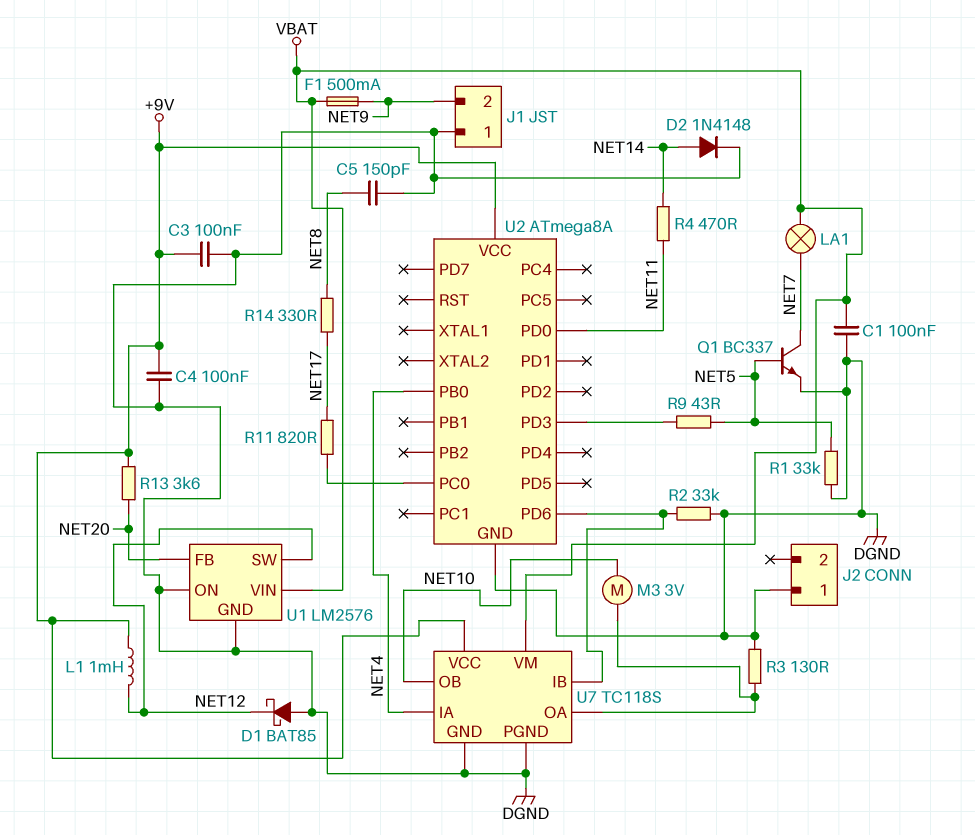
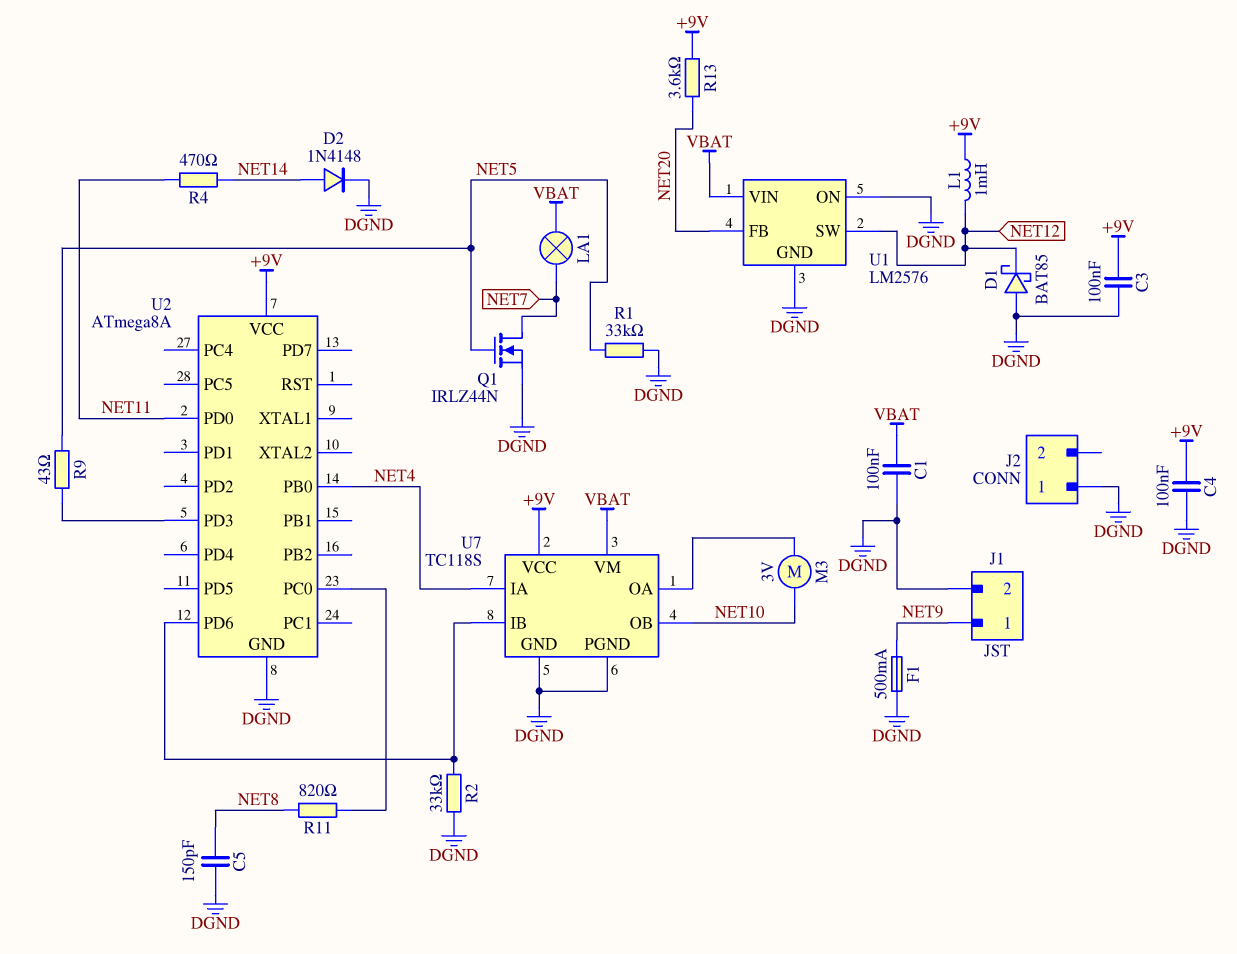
F1: 500mA (NET9, VBAT) -> 500mA (DGND, NET9)
J1 pin 1: DGND -> NET9
J1 pin 2: NET9 -> DGND
Q1: NPN BC337 (B NET5, C NET7, E DGND) -> NMOS IRLZ44N (G NET5, D NET7, S DGND)
R3: 130 (DGND, U7/OA) -> none
R11: 820 (NET17, U2/PC0) -> 820 (NET8, U2/PC0)
R14: 330 (NET8, NET17) -> none

